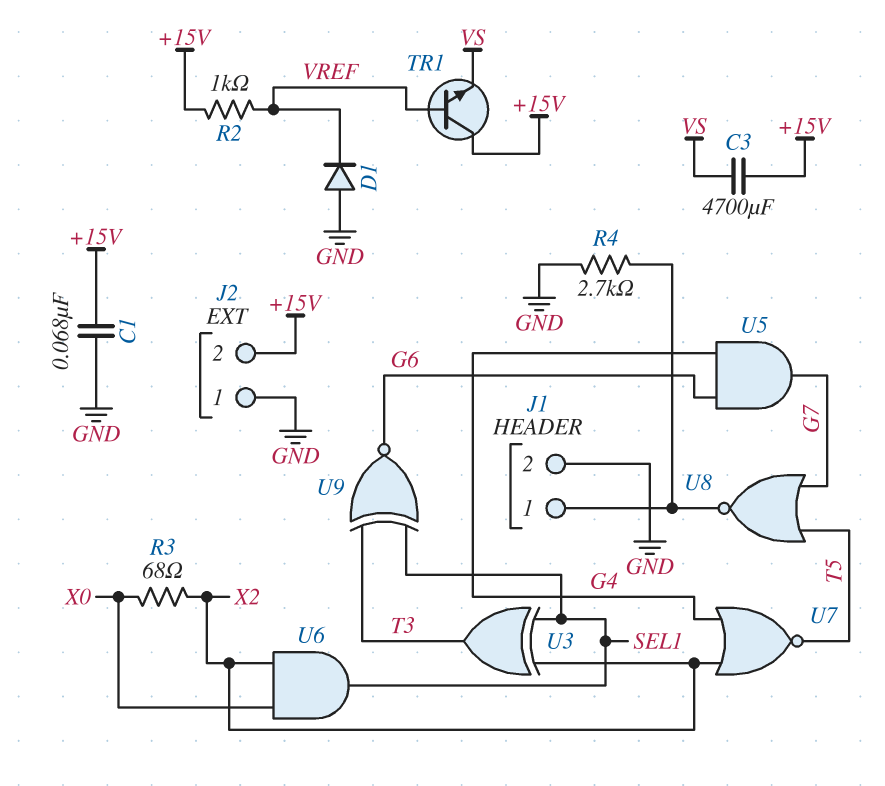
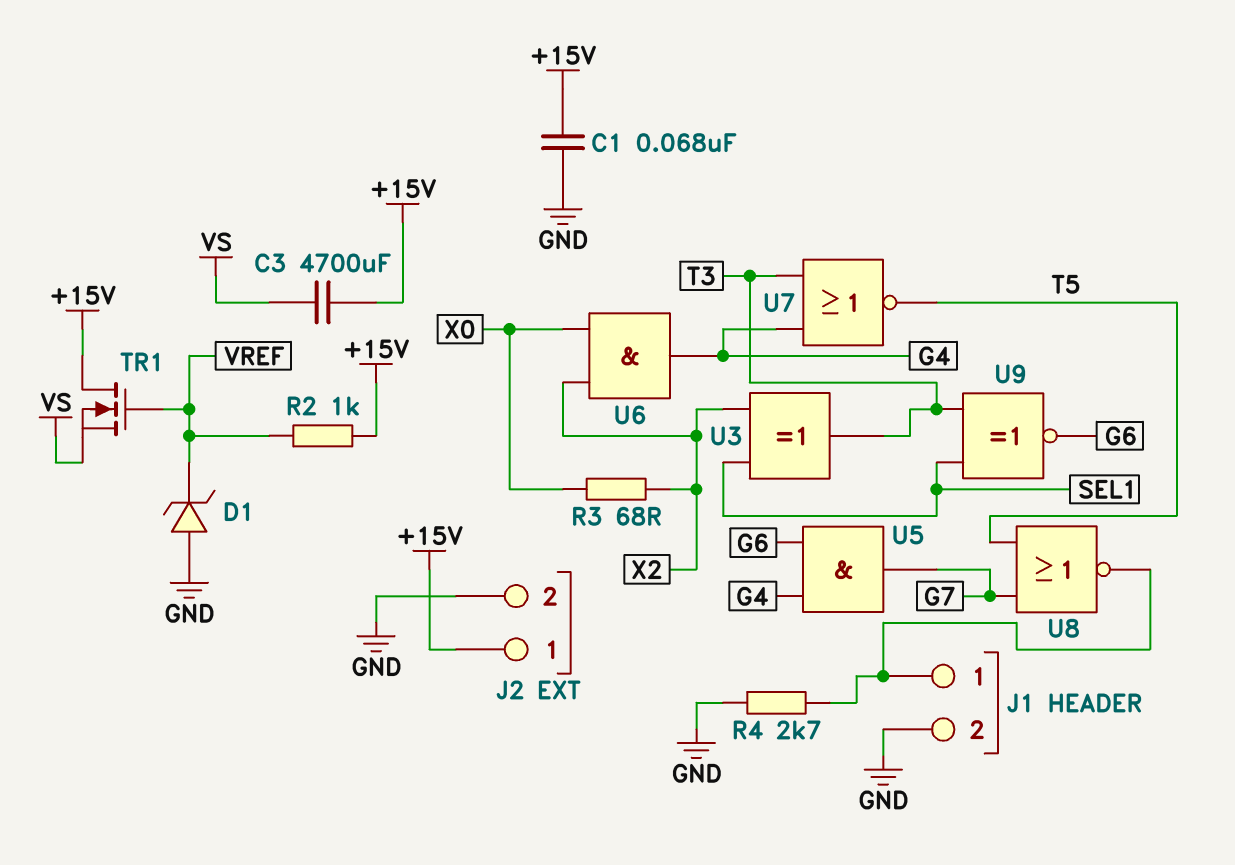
D1: diode (A GND, K VREF) -> zener (A GND, K VREF)
J2 pin 1: GND -> +15V
J2 pin 2: +15V -> GND
TR1: NPN (B VREF, C +15V, E VS) -> NMOS (G VREF, D +15V, S VS)
U6: AND (in X0, in X2, out SEL1) -> AND (in X0, in X2, out G4)
U7: NOR (in G4, in X2, out T5) -> NOR (in G4, in T3, out T5)

